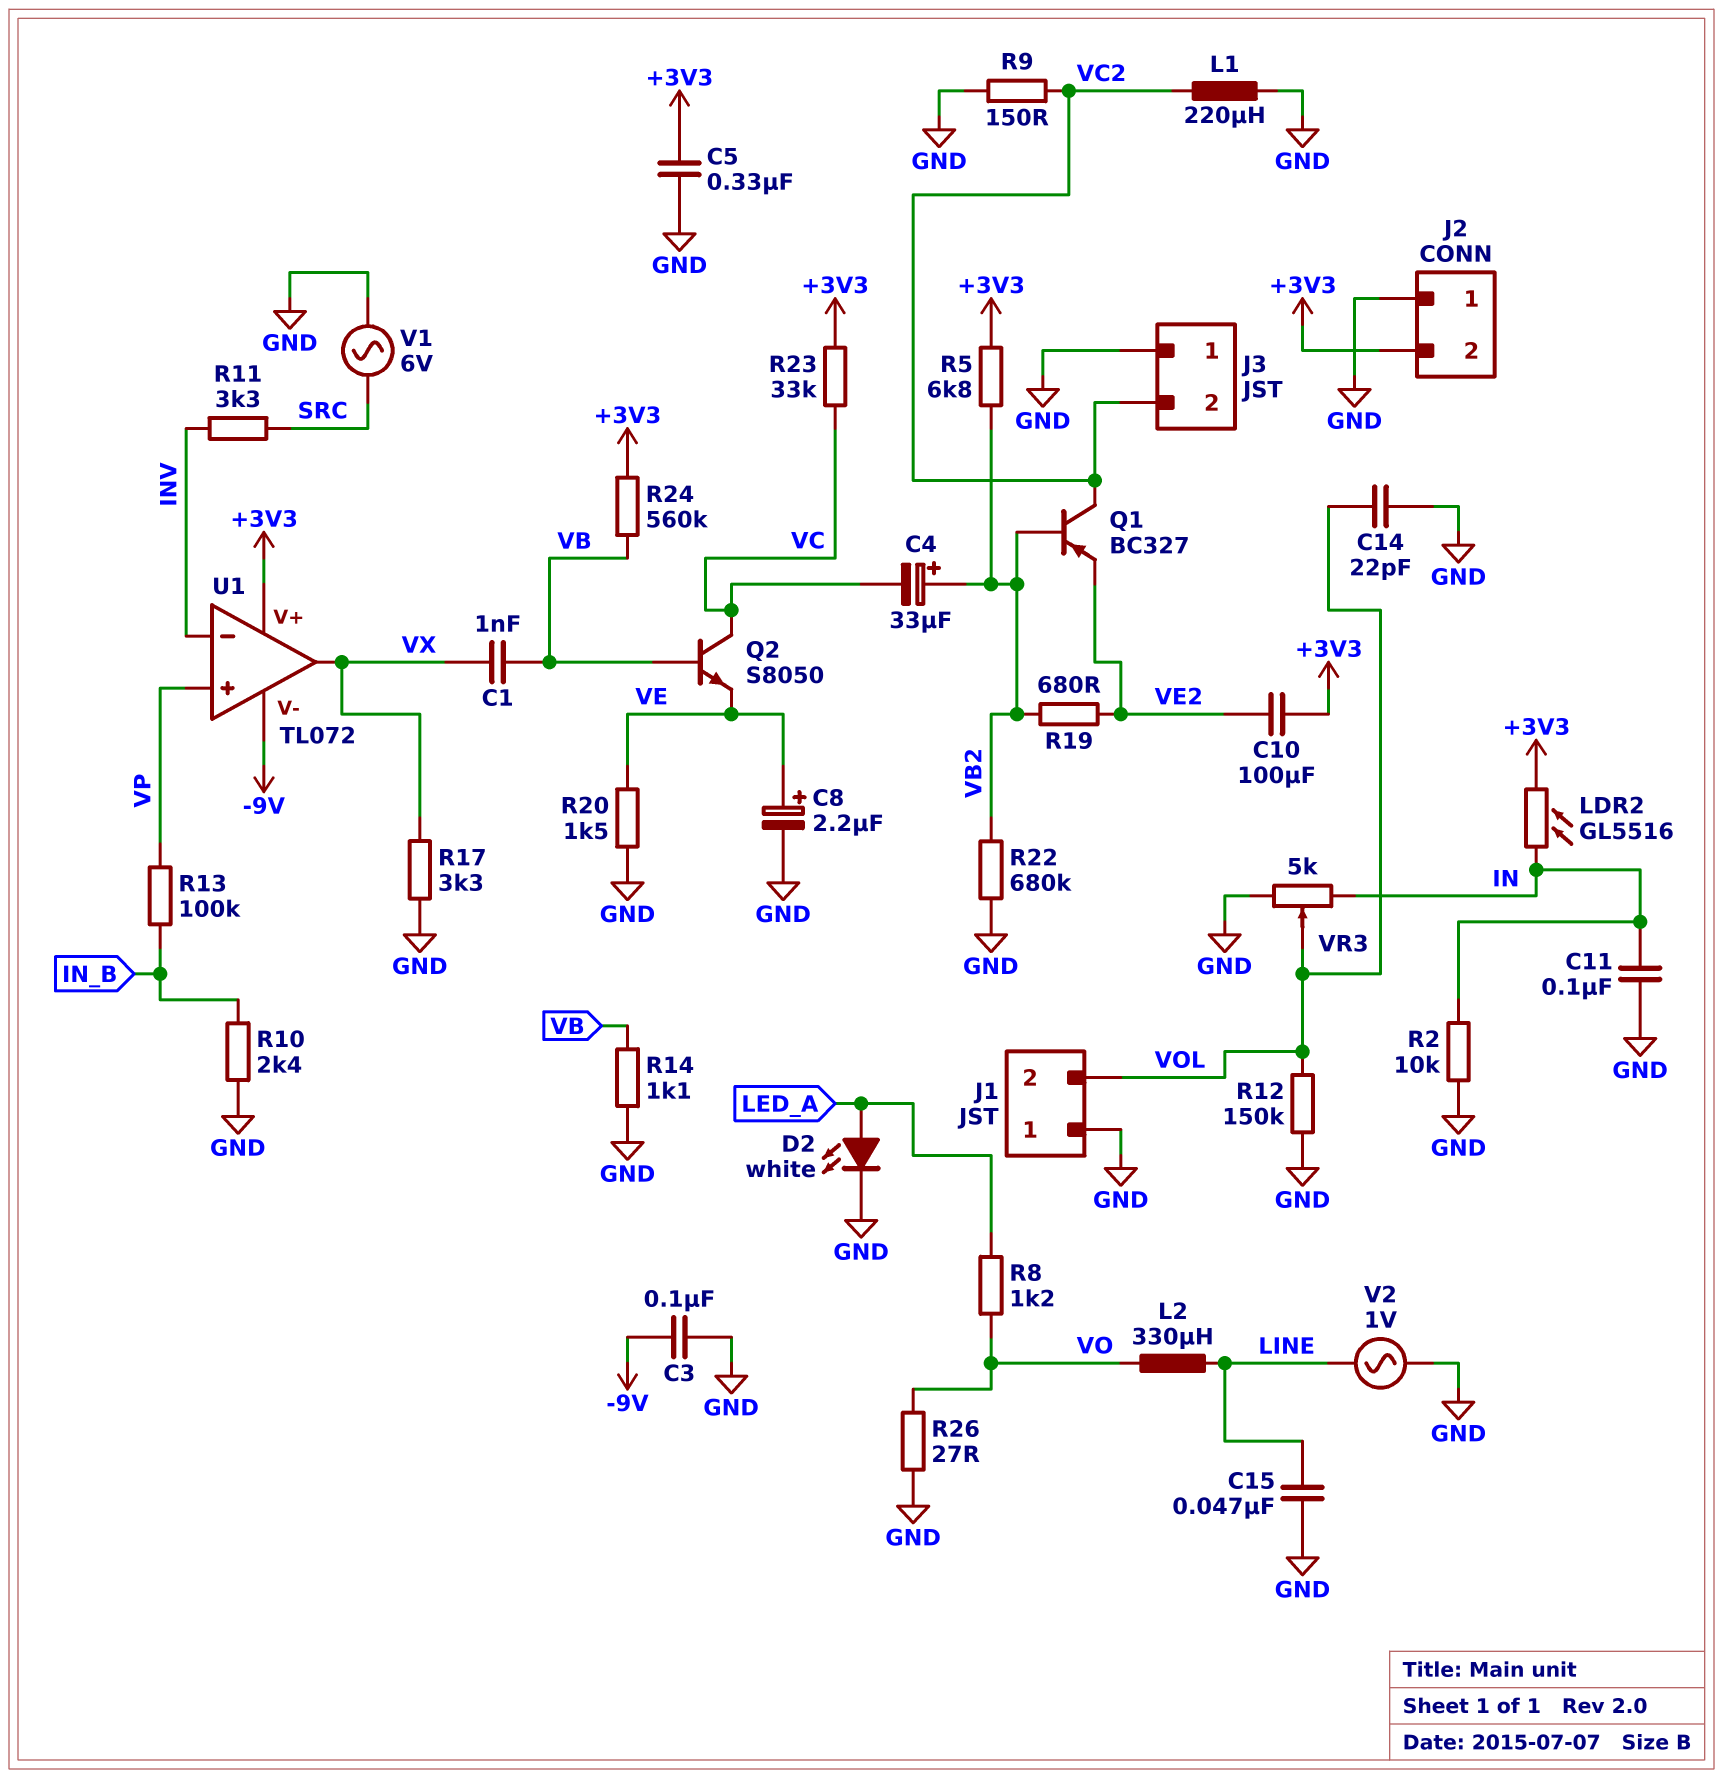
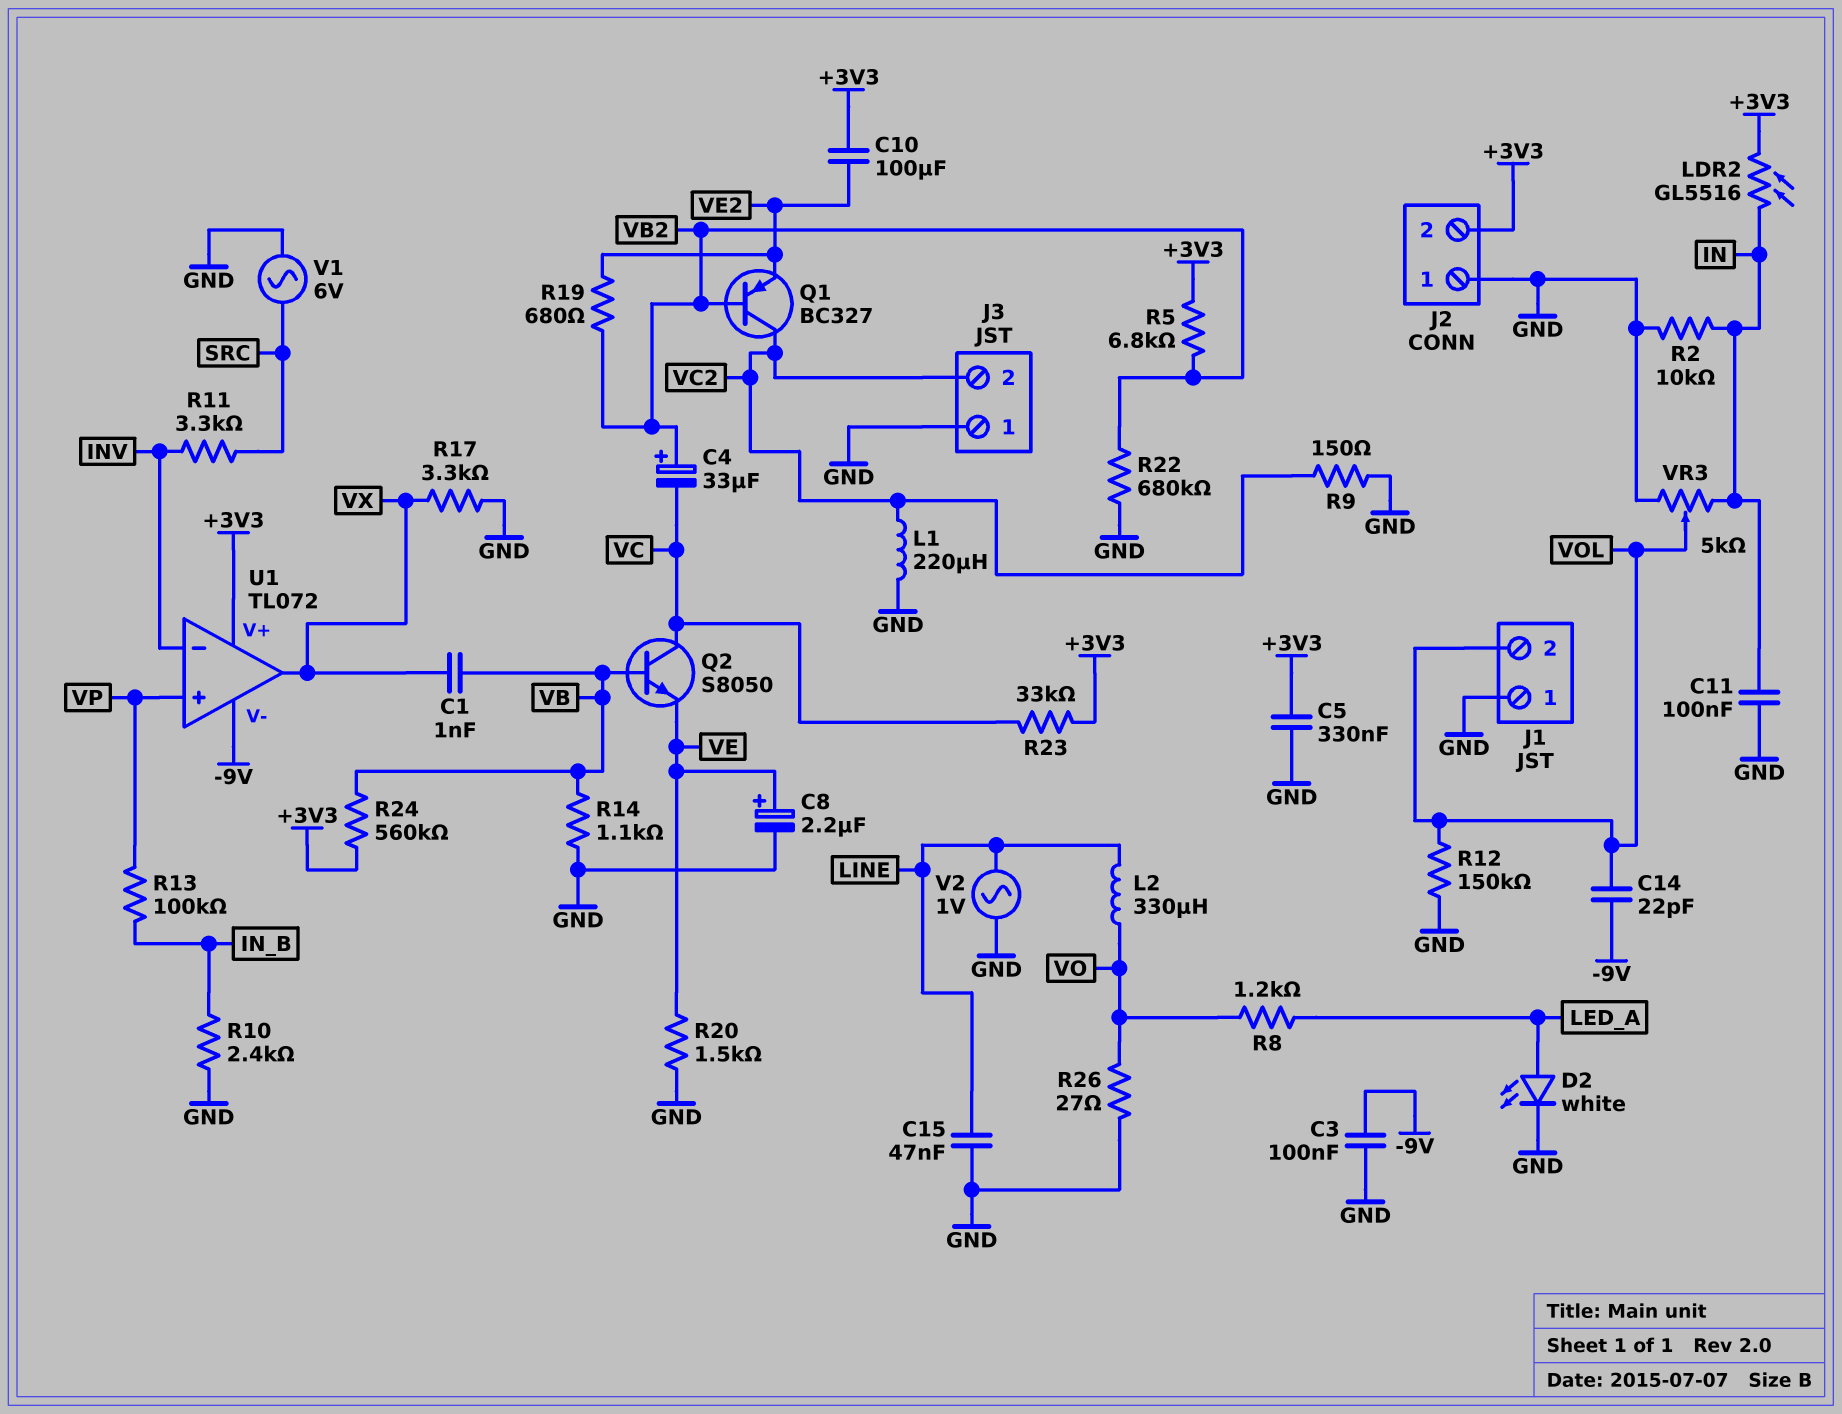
C14: 22pF (GND, VOL) -> 22pF (-9V, VOL)

